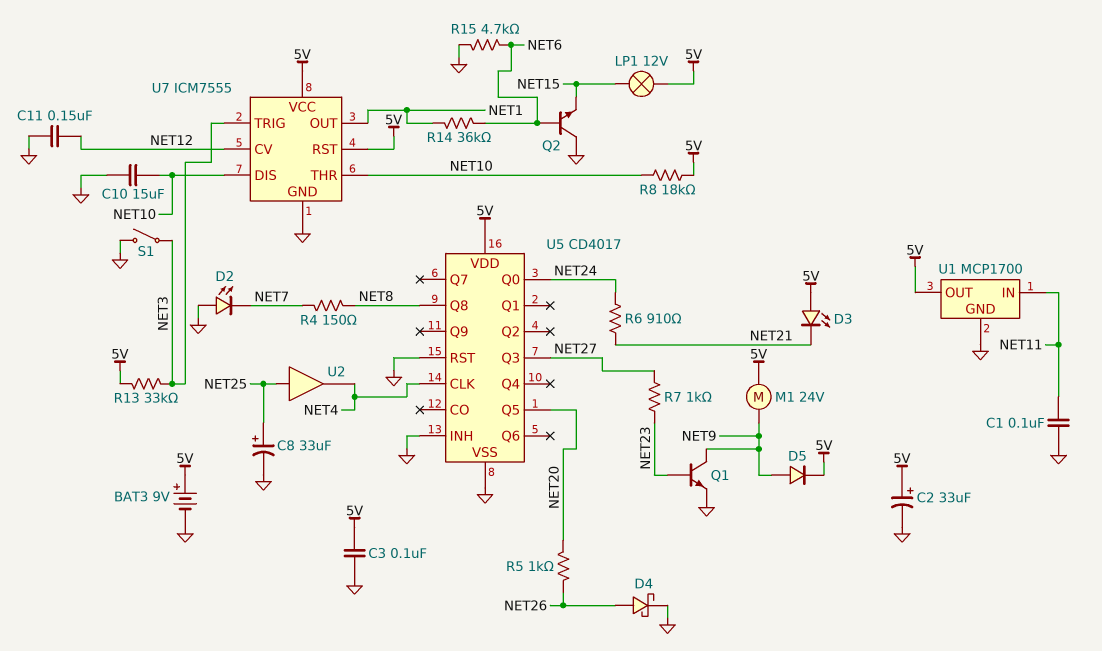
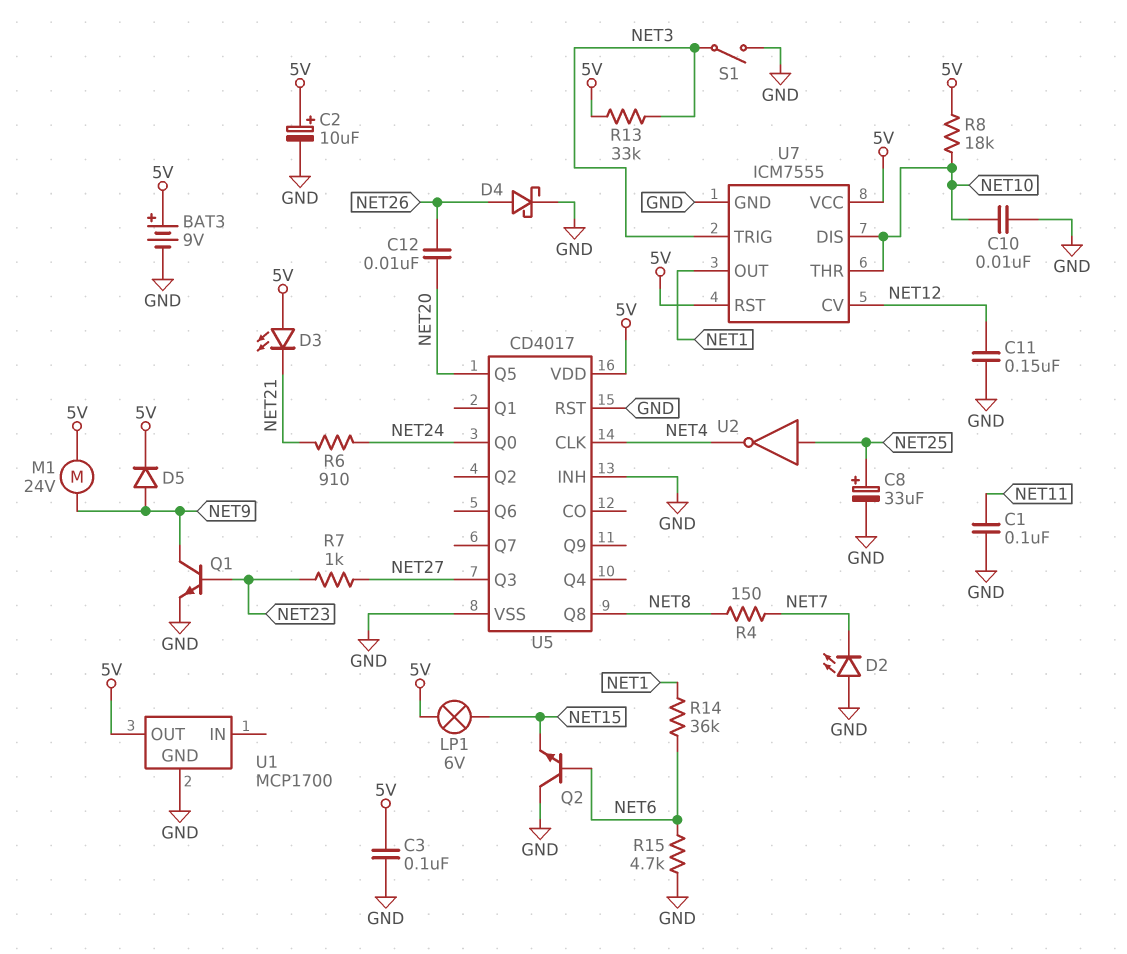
C2: 33uF (plus 5V, minus GND) -> 10uF (plus 5V, minus GND)
C10: 15uF (GND, NET10) -> 10nF (GND, NET10)
C12: none -> 10nF (NET20, NET26)
LP1: lamp 12V (5V, NET15) -> lamp 6V (5V, NET15)
R5: 1k (NET20, NET26) -> none
U1 pin IN: NET11 -> none
U2: buffer (in NET25, out NET4) -> NOT (in NET25, out NET4)

